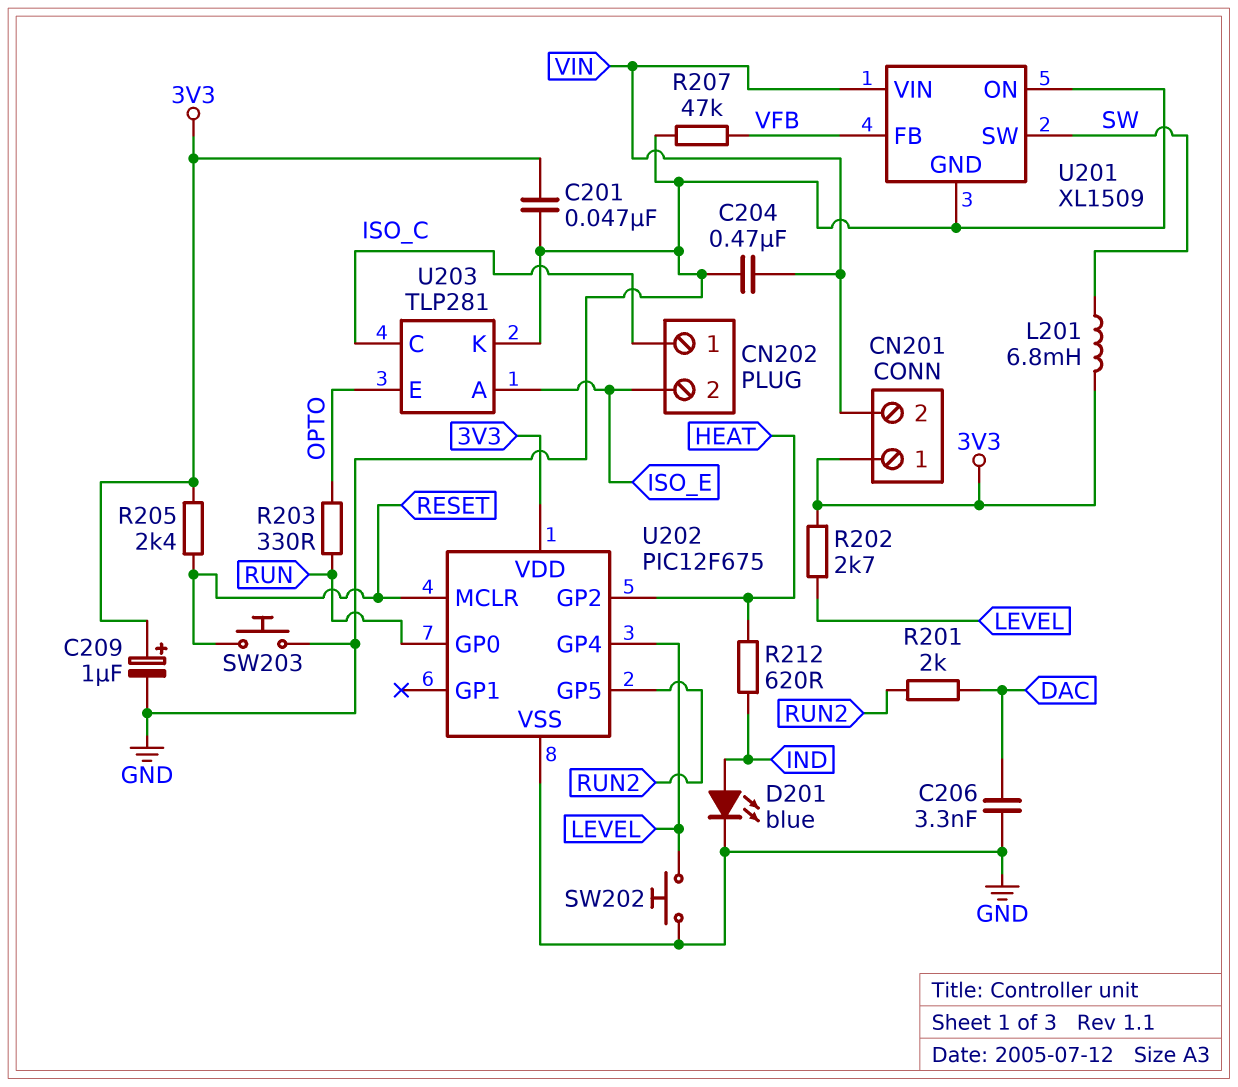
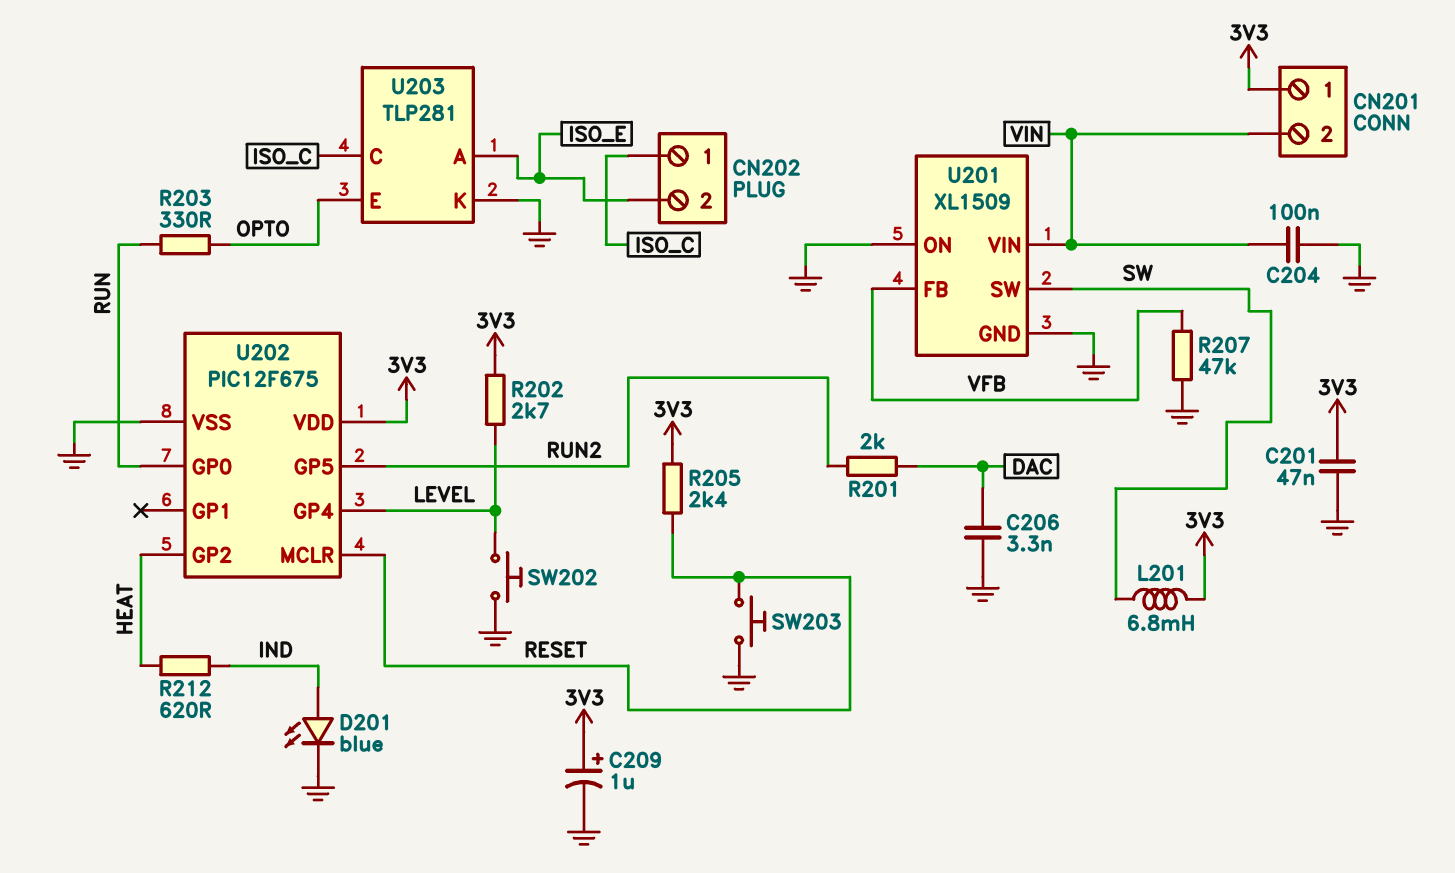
C204: 470nF (GND, VIN) -> 100nF (GND, VIN)

